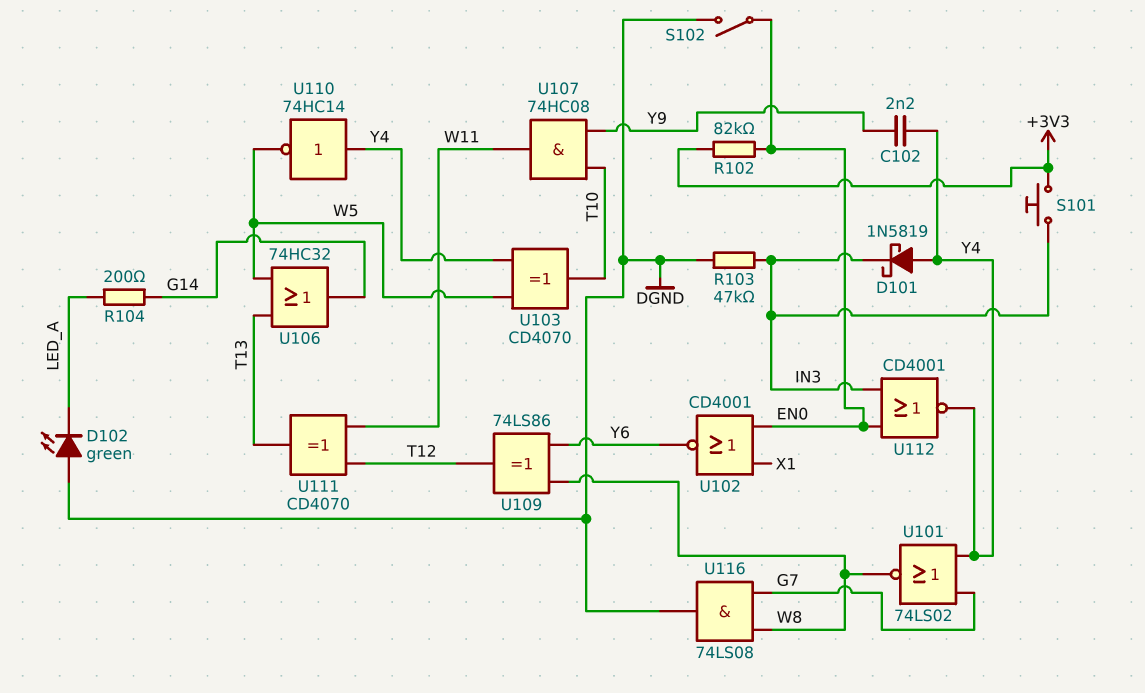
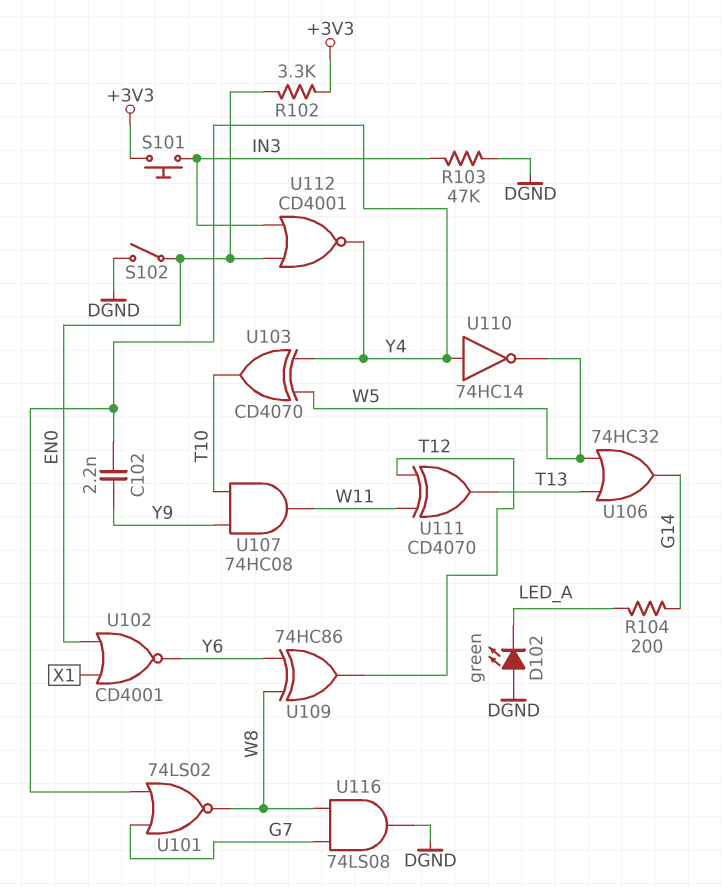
D101: schottky 1N5819 (A Y4, K IN3) -> none
R102: 82k (+3V3, EN0) -> 3.3k (+3V3, EN0)
U109: XOR 74LS86 (in W8, in Y6, out T12) -> XOR 74HC86 (in W8, in Y6, out T12)

